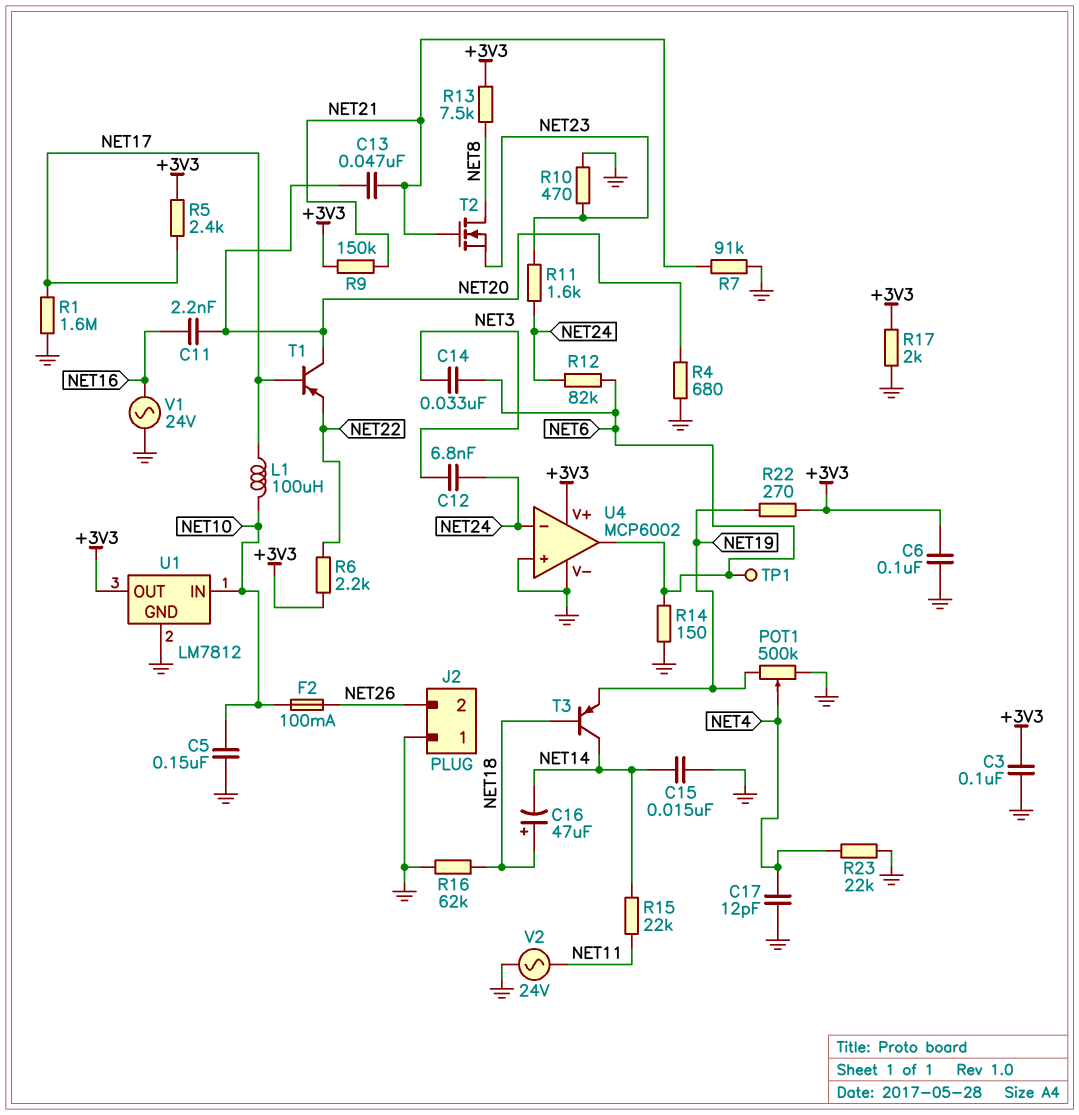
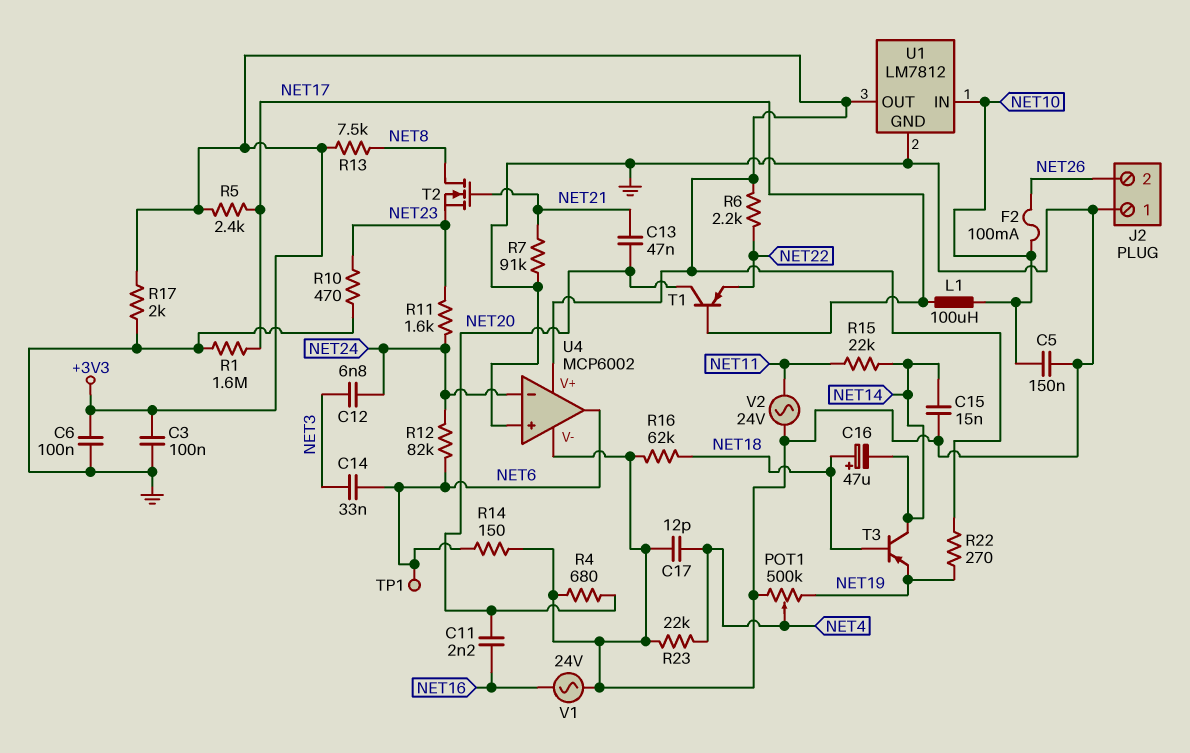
R9: 150k (+3V3, NET21) -> none

